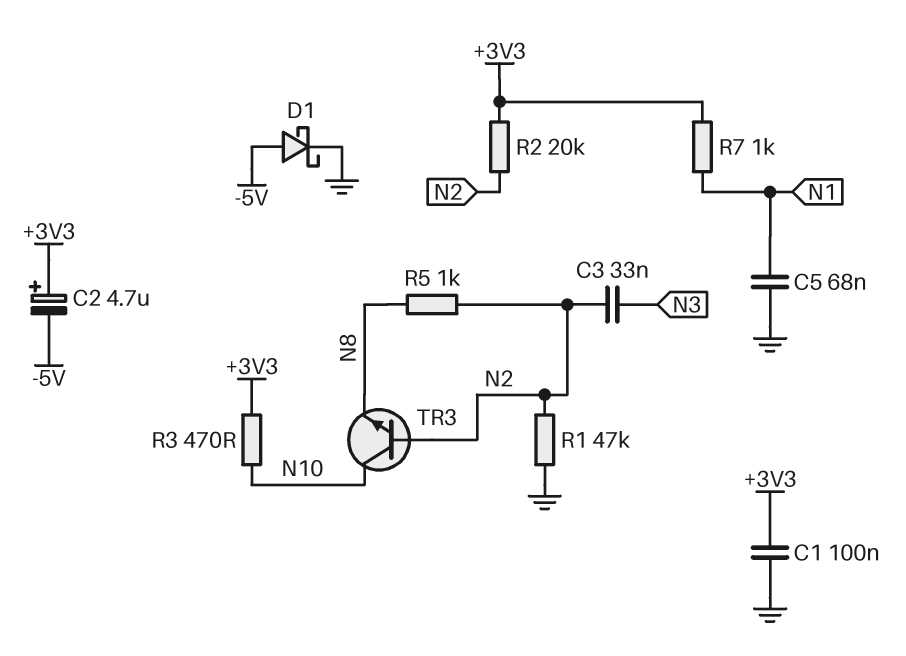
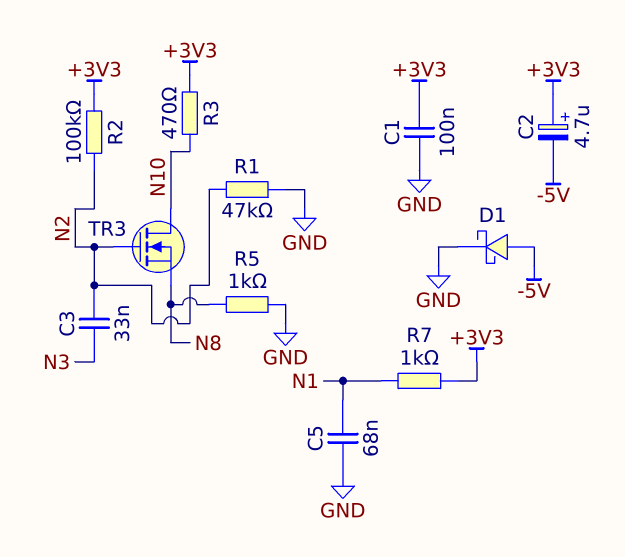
R2: 20k (+3V3, N2) -> 100k (+3V3, N2)
R5: 1k (N2, N8) -> 1k (GND, N8)
TR3: NPN (B N2, C N10, E N8) -> NMOS (G N2, D N10, S N8)

